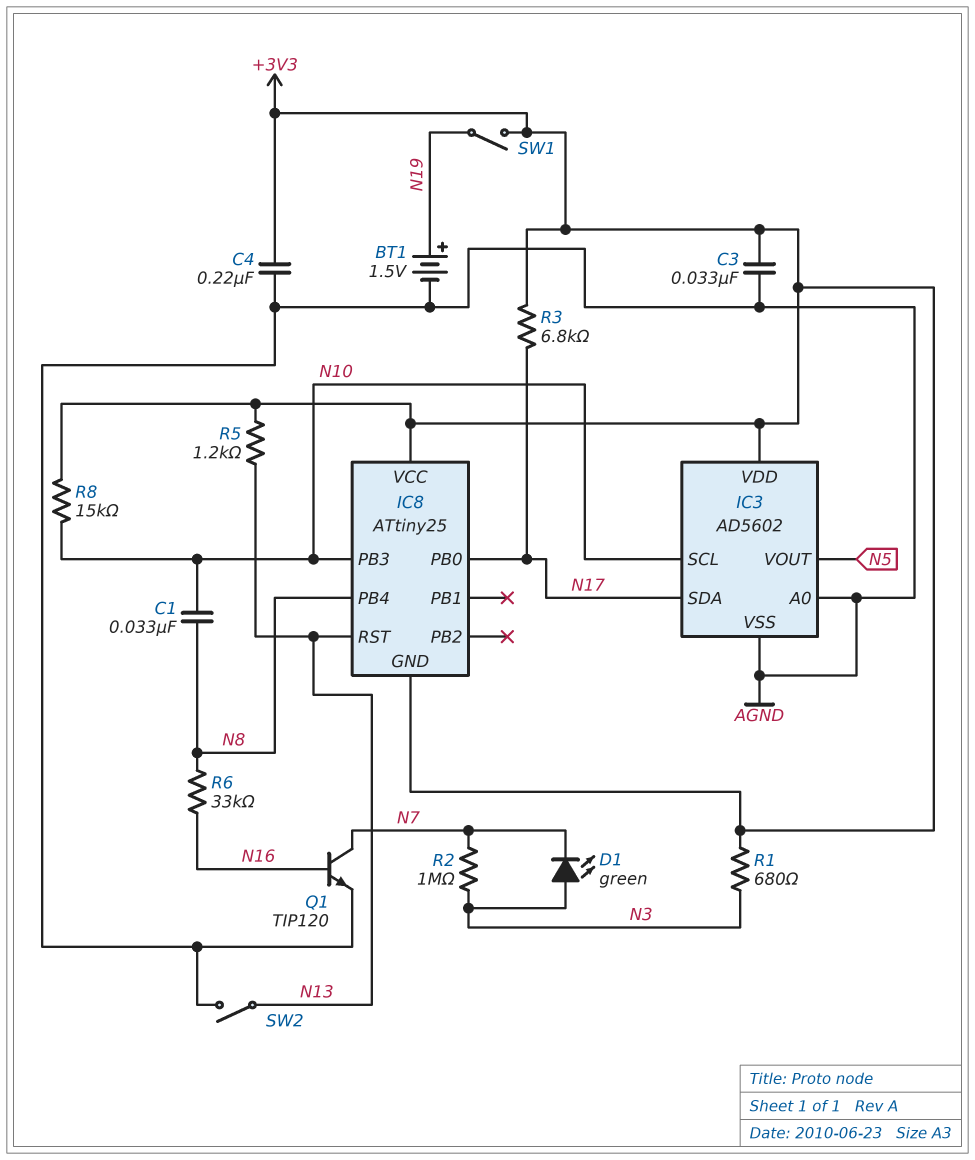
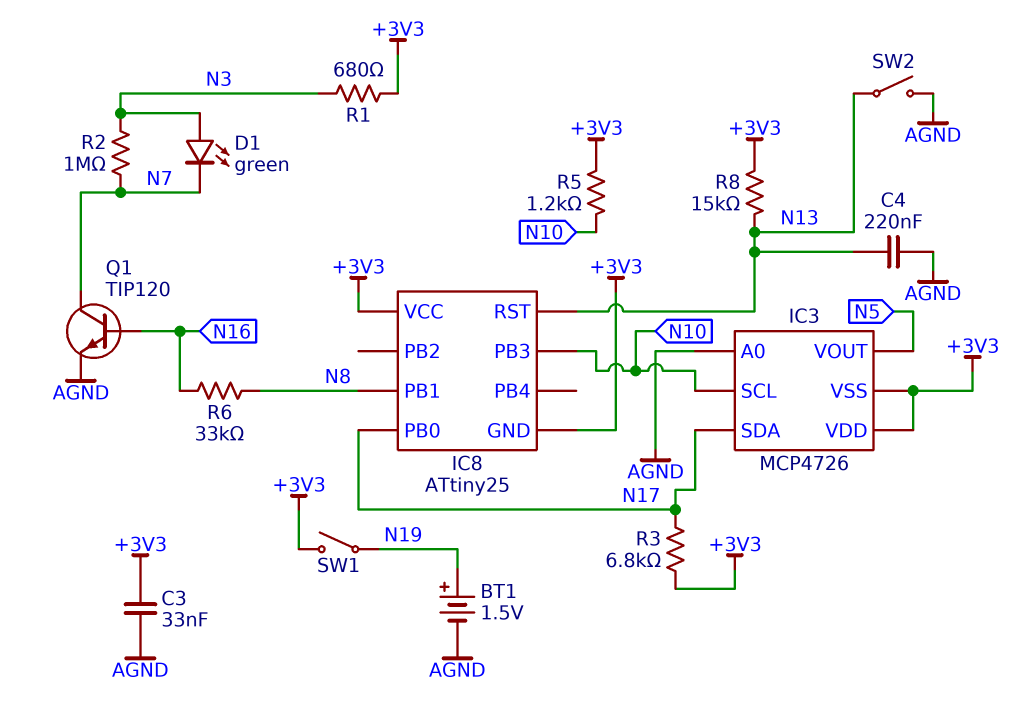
C1: 33nF (N8, N10) -> none
C4: 220nF (+3V3, AGND) -> 220nF (AGND, N13)
IC3: AD5602 -> MCP4726
IC3 pin VSS: AGND -> +3V3
IC8 pin PB1: none -> N8
IC8 pin PB4: N8 -> none
R5: 1.2k (+3V3, N13) -> 1.2k (+3V3, N10)
R8: 15k (+3V3, N10) -> 15k (+3V3, N13)

